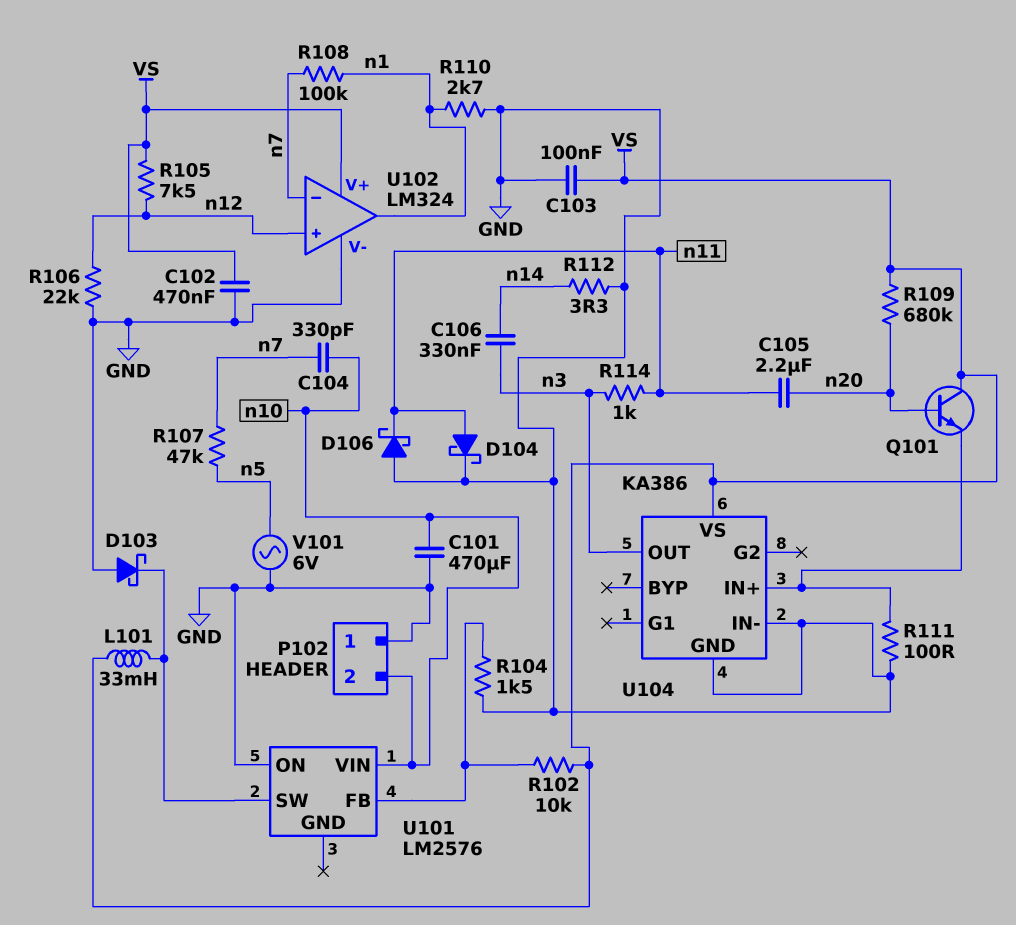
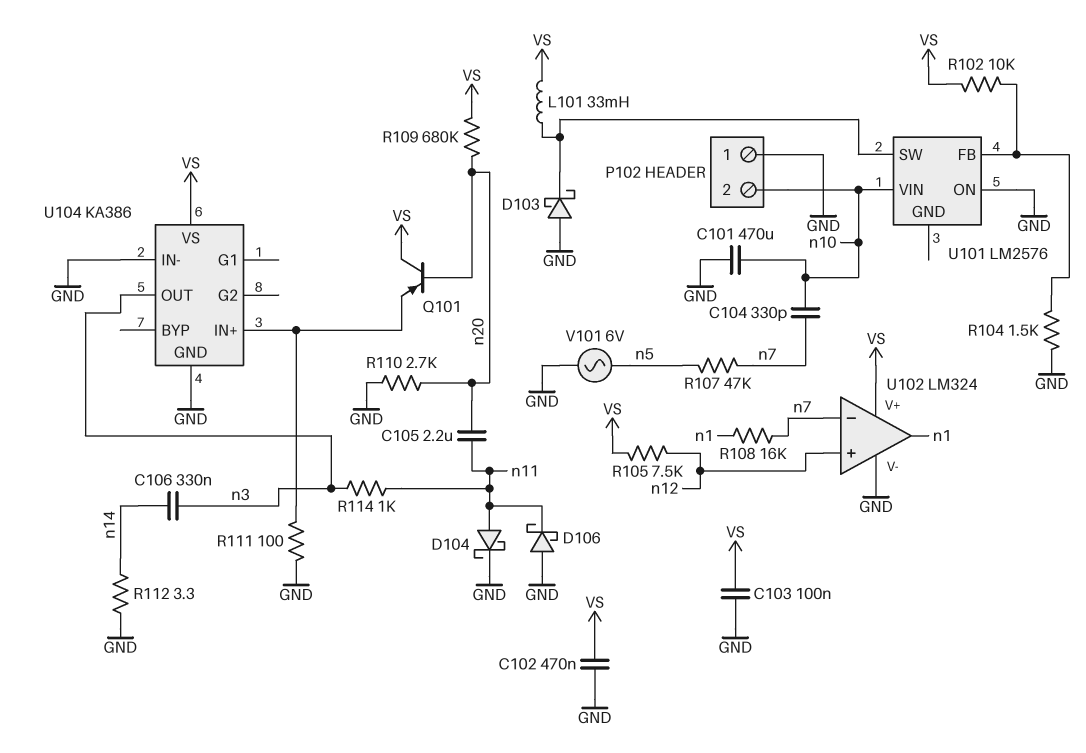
Q101: NPN (B n20, C VS, E U104/IN+) -> PNP (B n20, C VS, E U104/IN+)
R106: 22k (GND, n12) -> none
R108: 100k (n1, n7) -> 16k (n1, n7)
R110: 2.7k (GND, n1) -> 2.7k (GND, n20)

